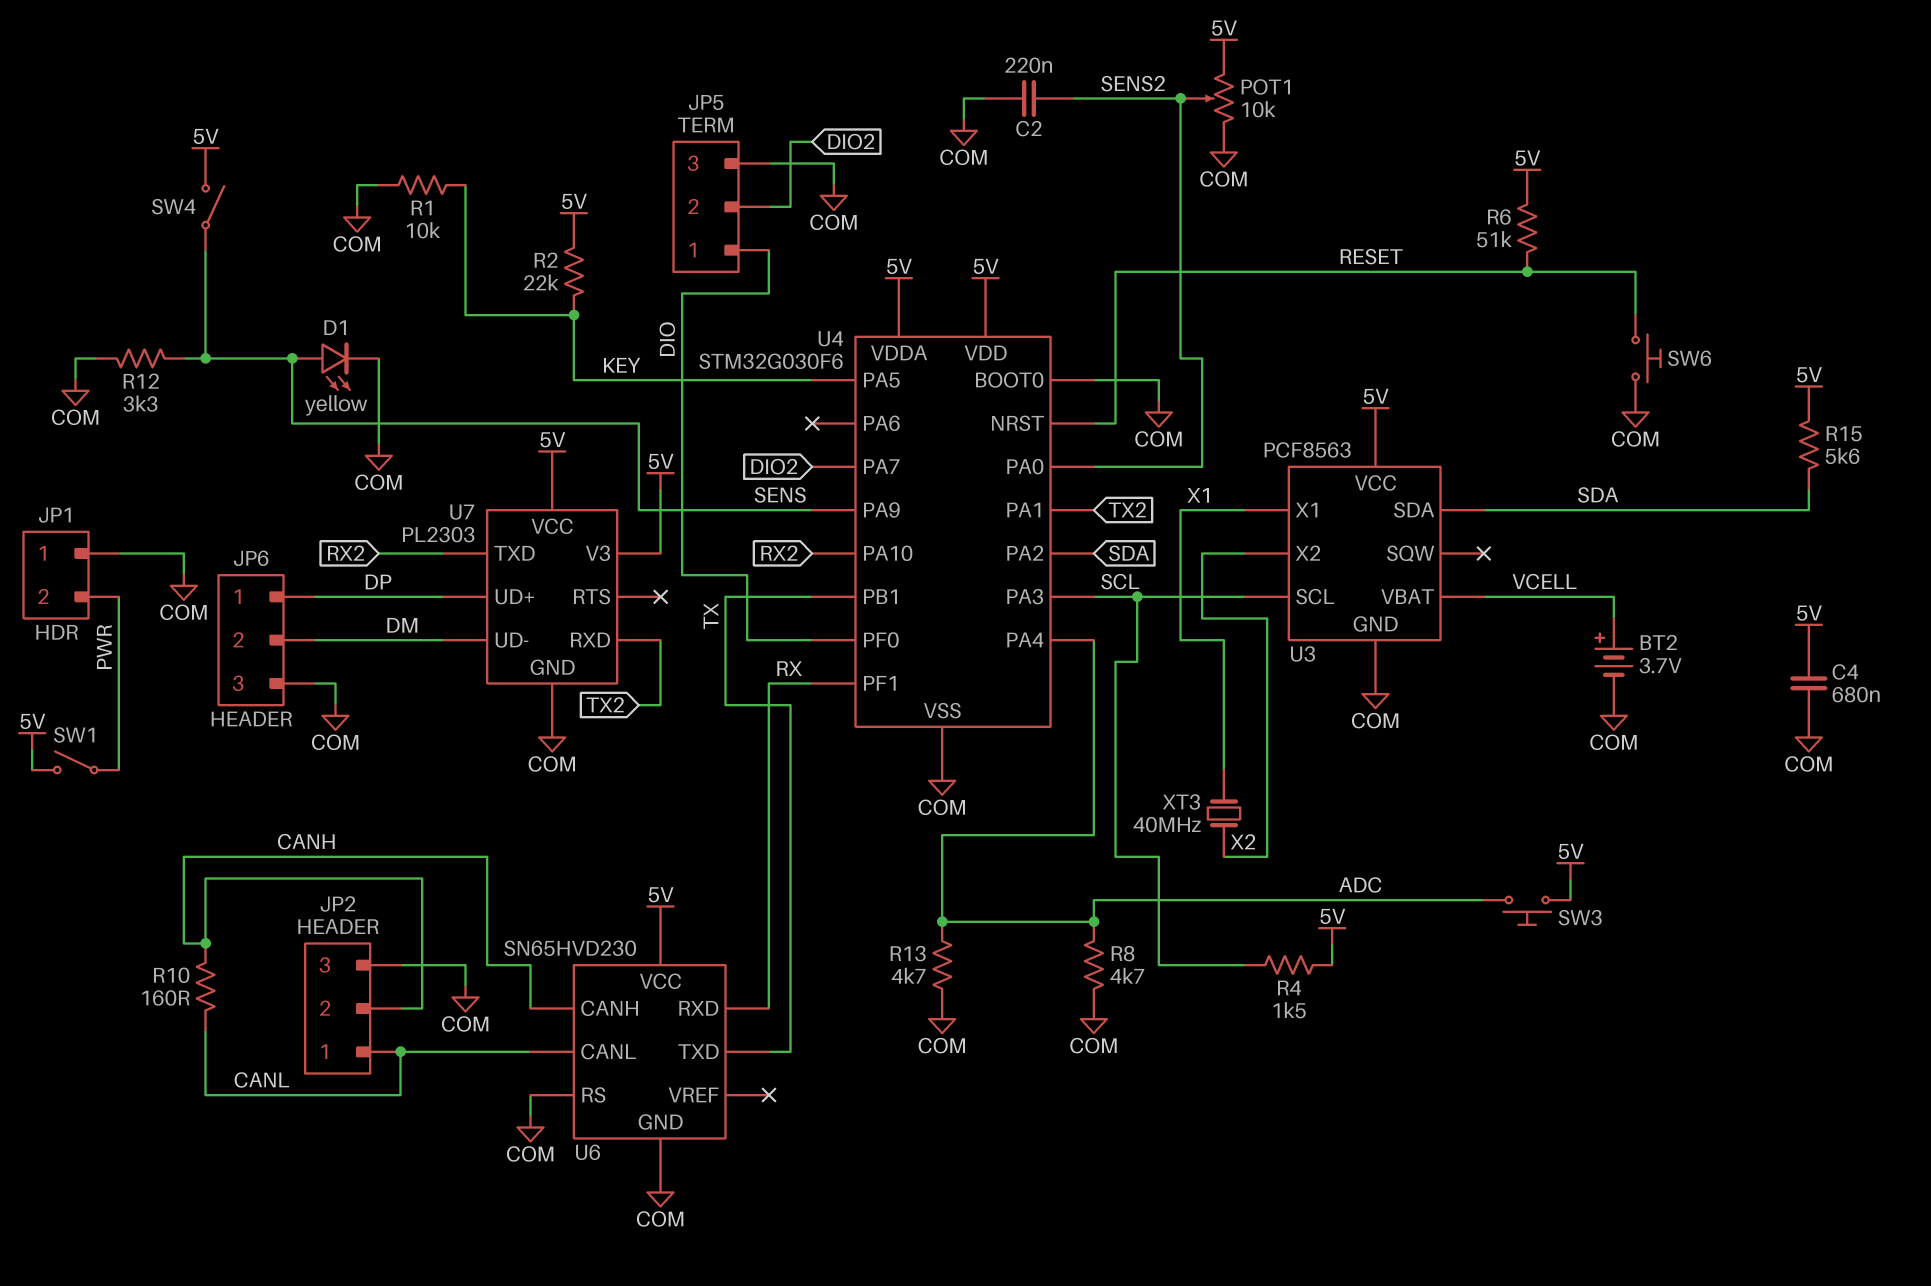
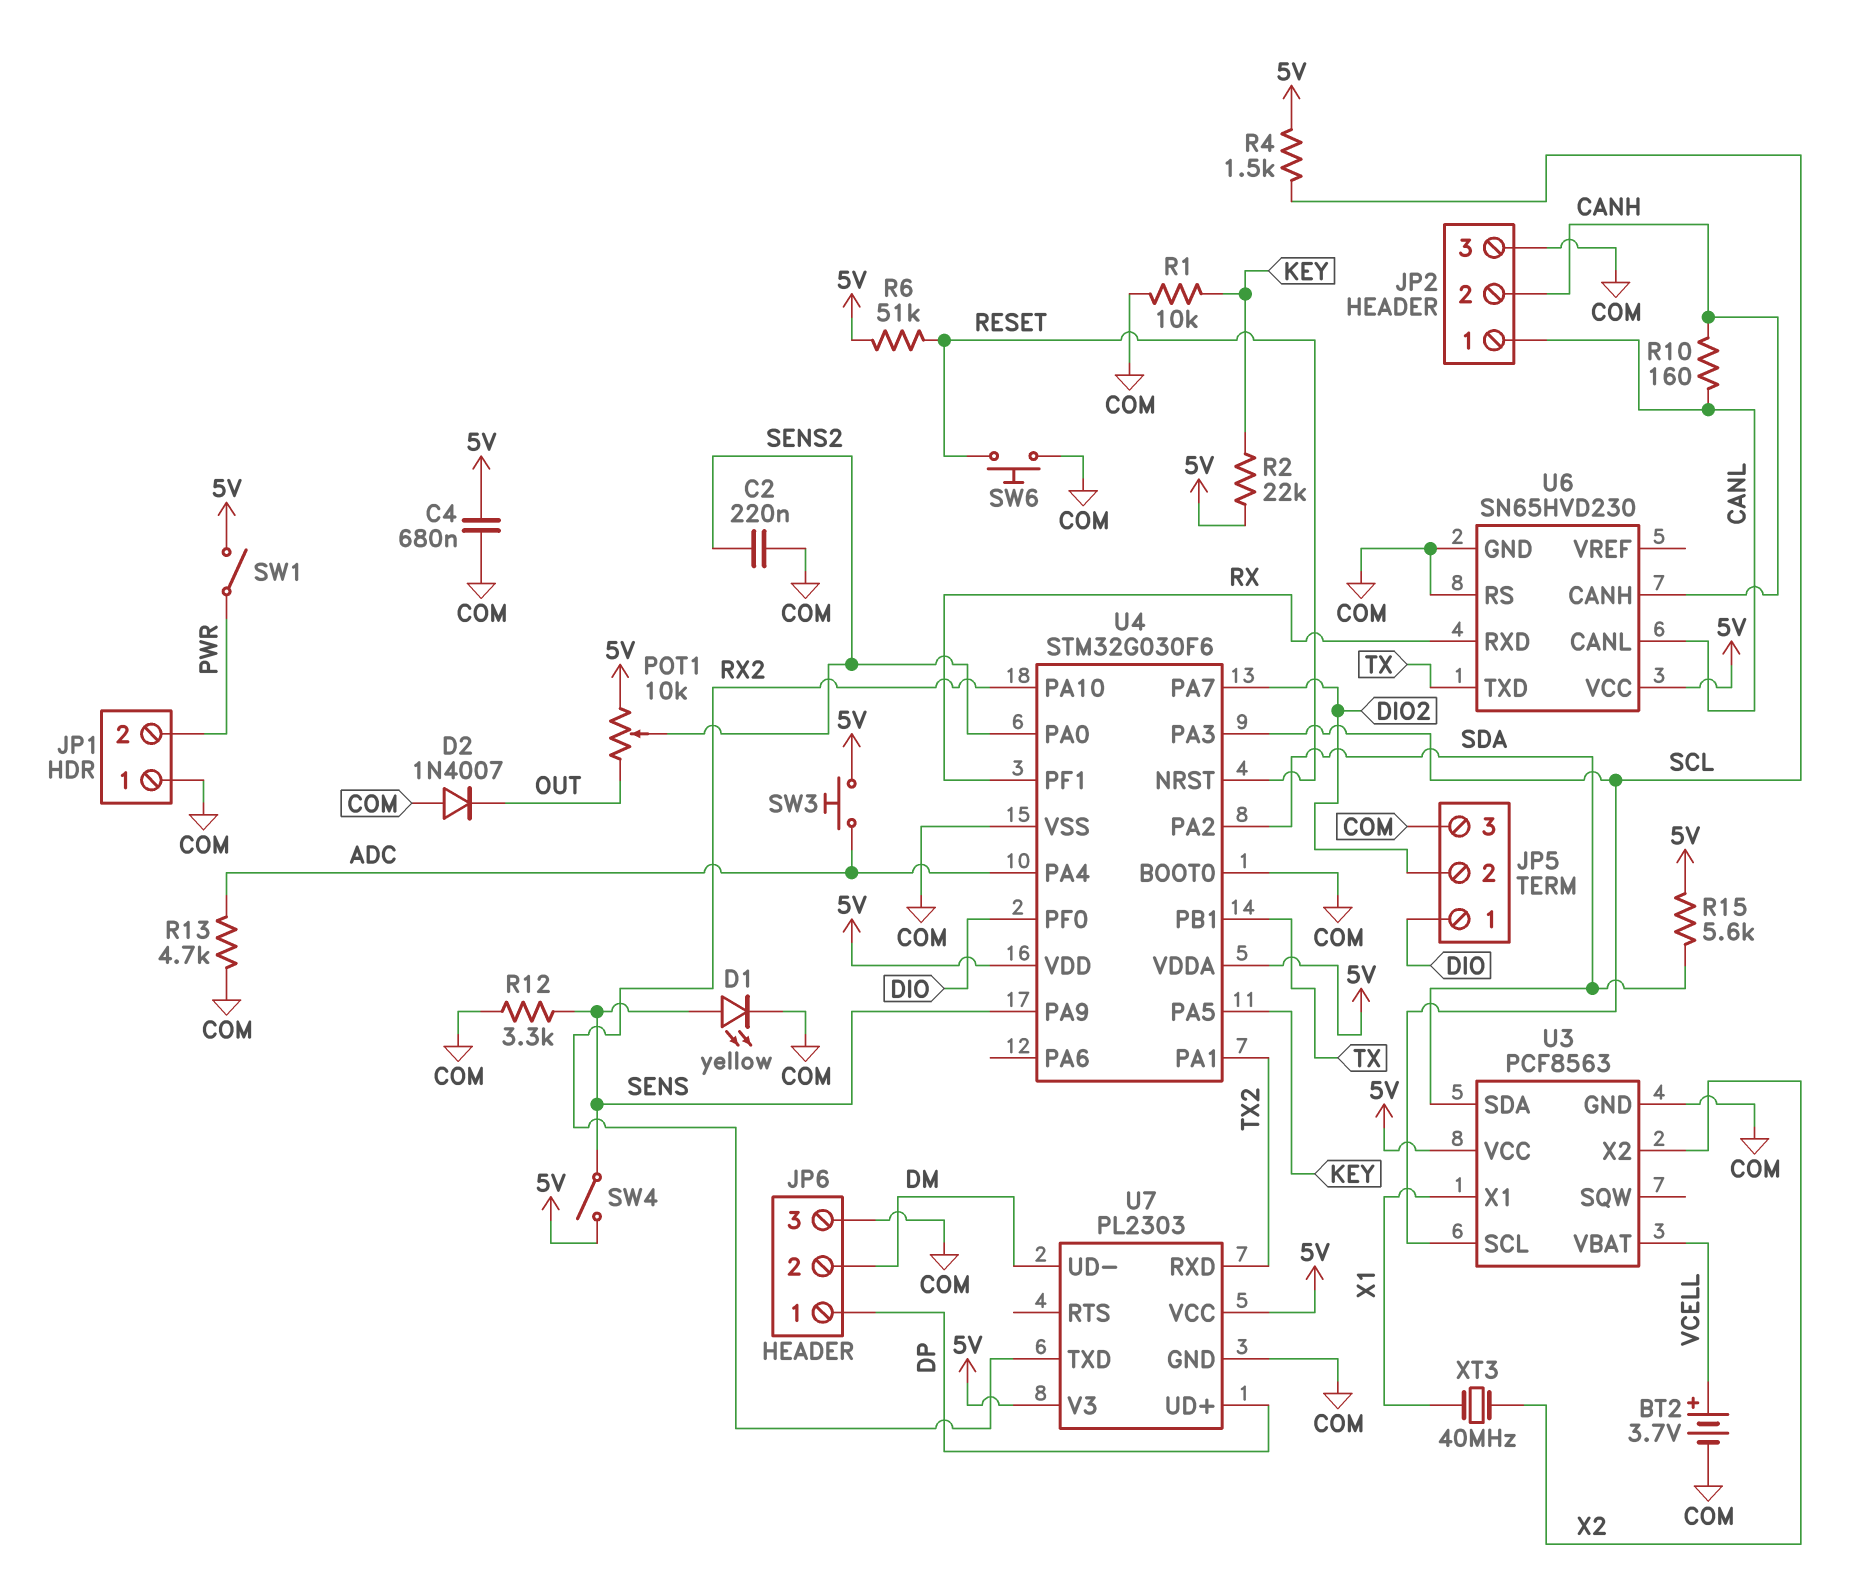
D2: none -> diode 1N4007 (A COM, K OUT)
POT1: 10k (5V, COM, wiper SENS2) -> 10k (5V, OUT, wiper SENS2)
R8: 4.7k (ADC, COM) -> none

